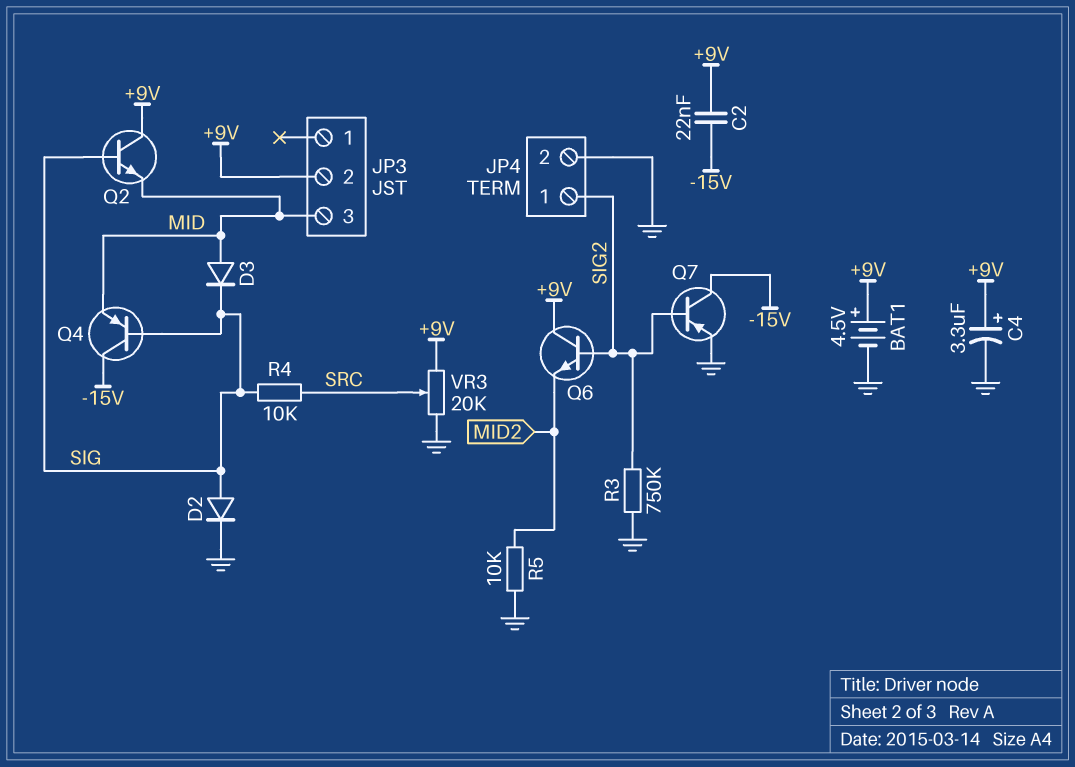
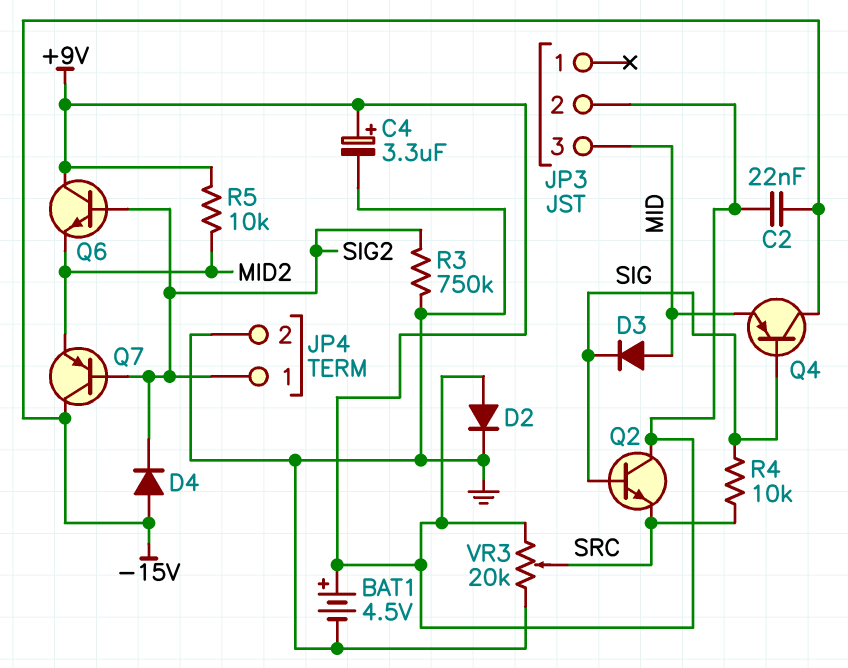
D2: diode (A SIG, K GND) -> diode (A +9V, K GND)
D4: none -> diode (A -15V, K SIG2)
Q2: NPN (B SIG, C +9V, E MID) -> NPN (B SIG, C +9V, E SRC)
Q7: PNP (B SIG2, C -15V, E GND) -> PNP (B SIG2, C -15V, E MID2)
R5: 10k (GND, MID2) -> 10k (+9V, MID2)

